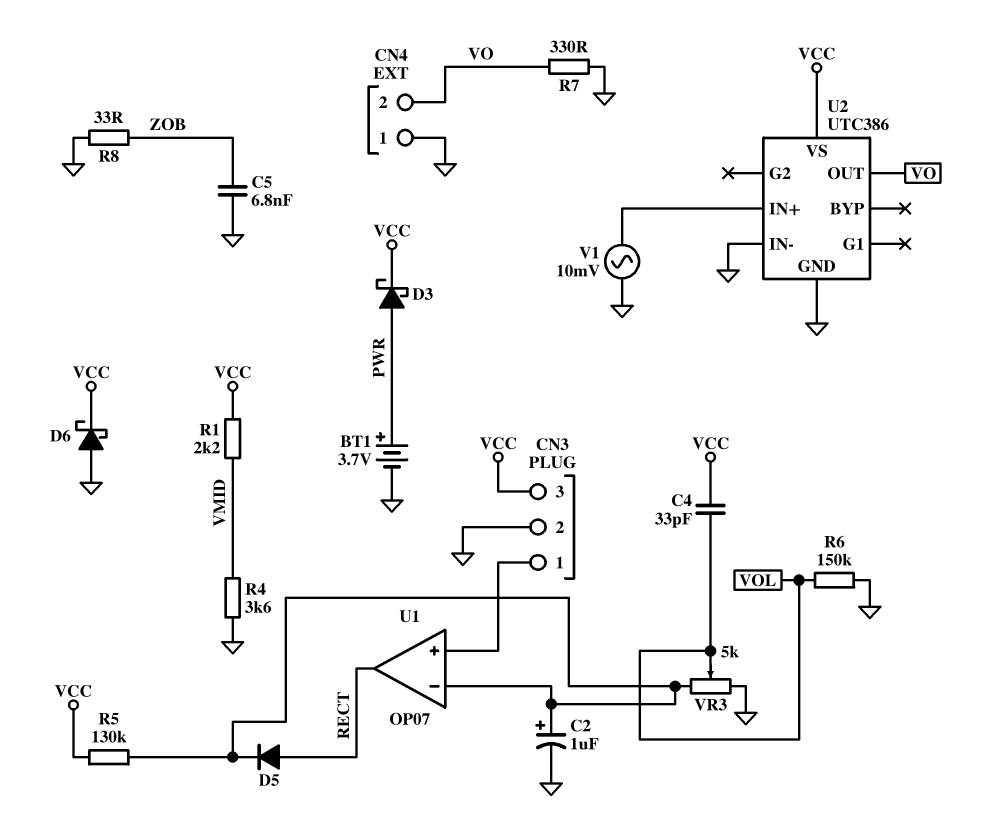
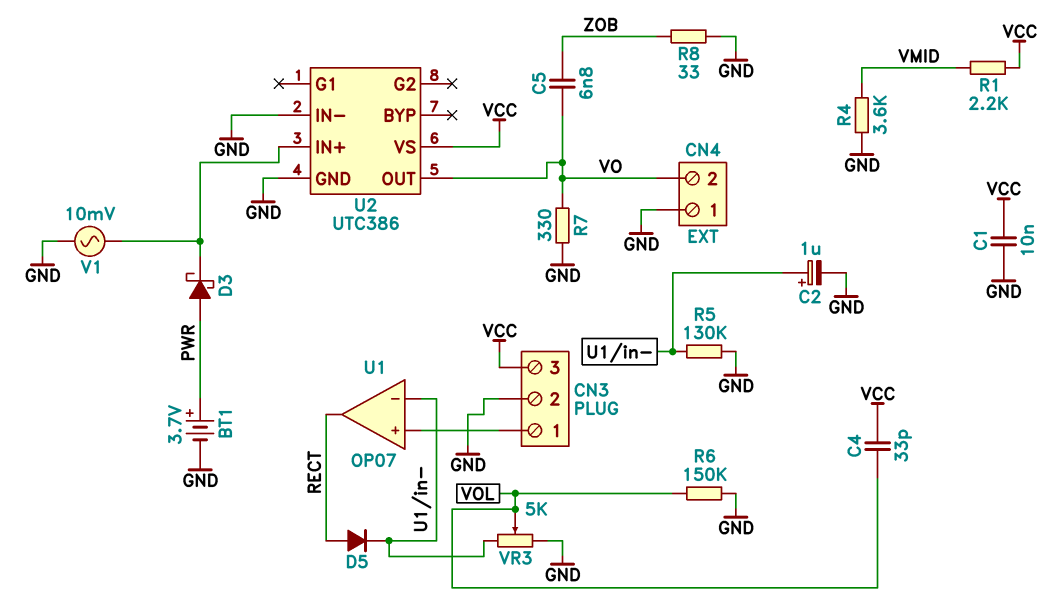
C1: none -> 10nF (GND, VCC)
C5: 6.8nF (GND, ZOB) -> 6.8nF (VO, ZOB)
D3: schottky (A PWR, K VCC) -> schottky (A PWR, K U2/IN+)
D6: schottky (A GND, K VCC) -> none
R5: 130k (U1/in-, VCC) -> 130k (GND, U1/in-)

